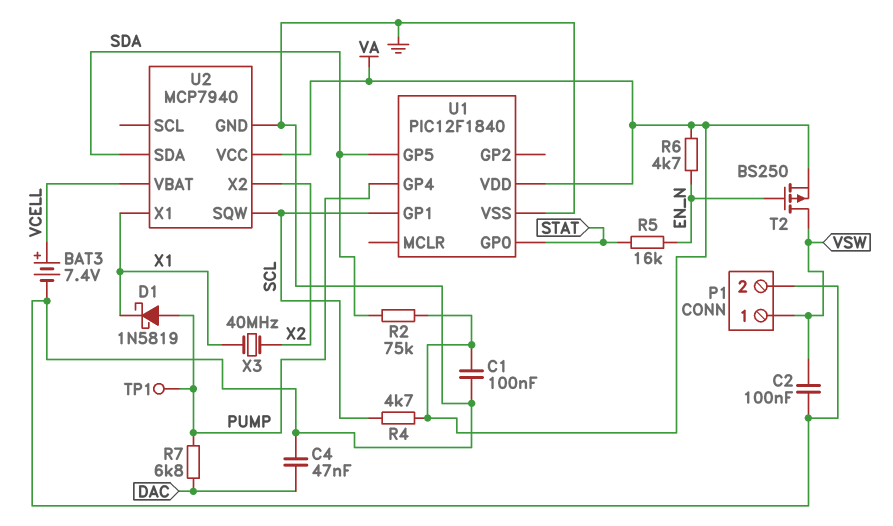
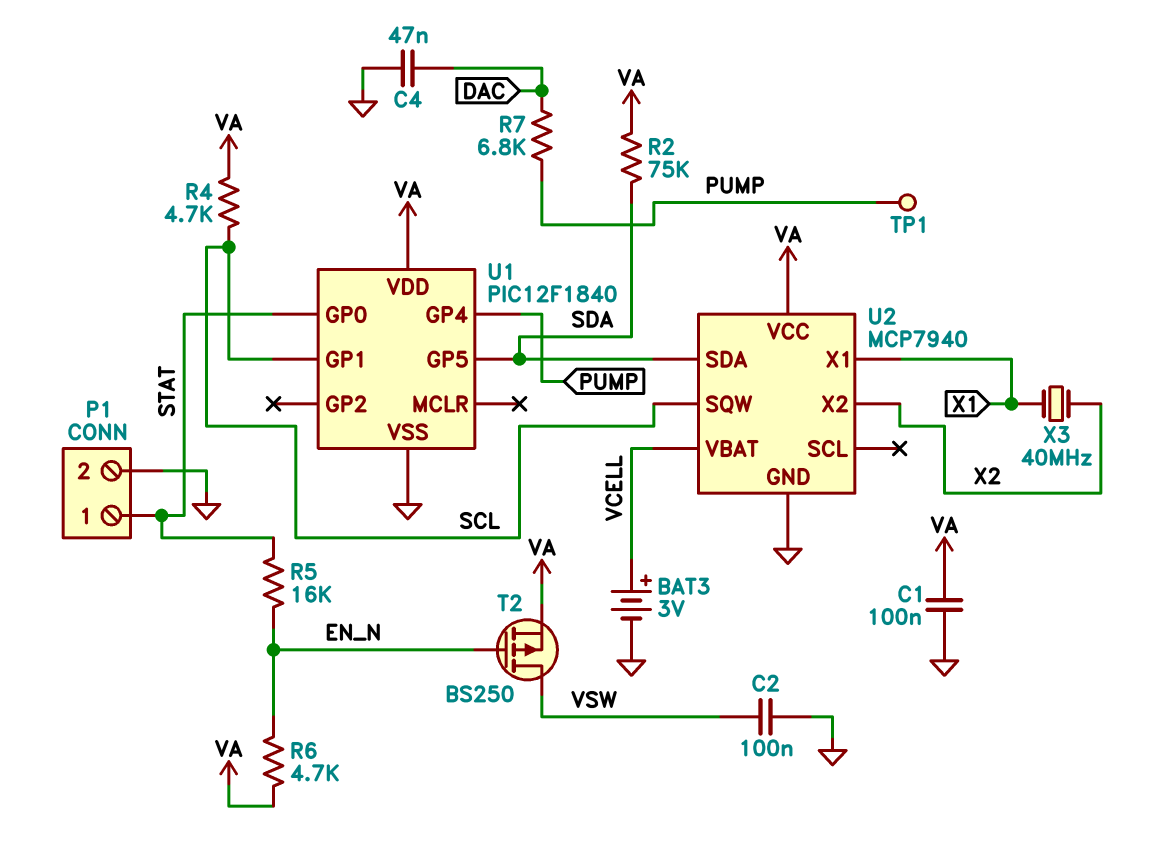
BAT3: 7.4V (plus VCELL, minus GND) -> 3V (plus VCELL, minus GND)
D1: schottky 1N5819 (A PUMP, K X1) -> none
P1 pin 1: VSW -> STAT

